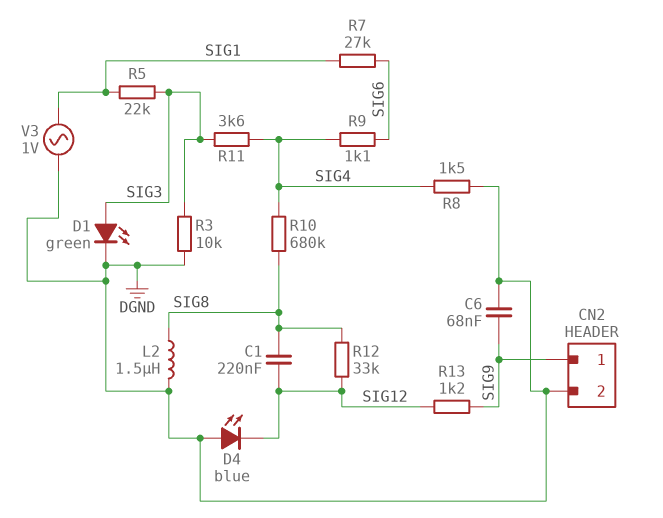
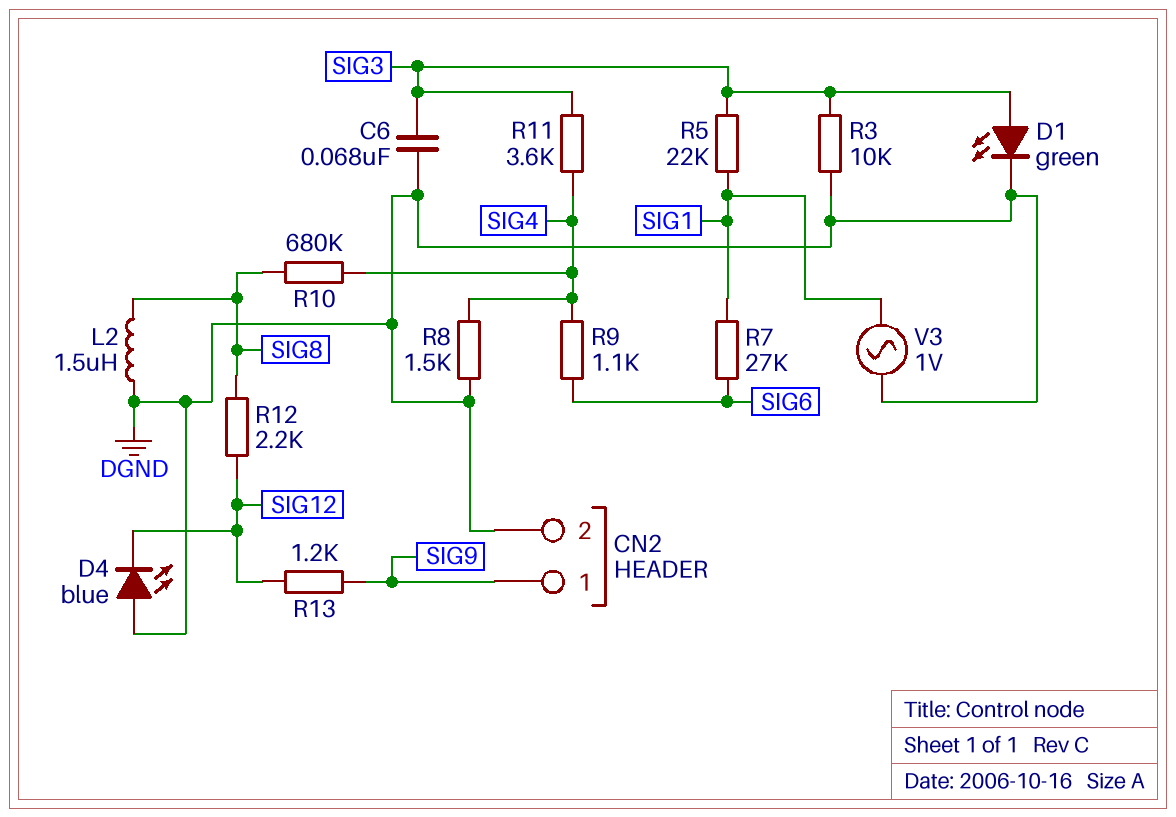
C1: 220nF (SIG8, SIG12) -> none
C6: 68nF (DGND, SIG9) -> 68nF (DGND, SIG3)
R12: 33k (SIG8, SIG12) -> 2.2k (SIG8, SIG12)

